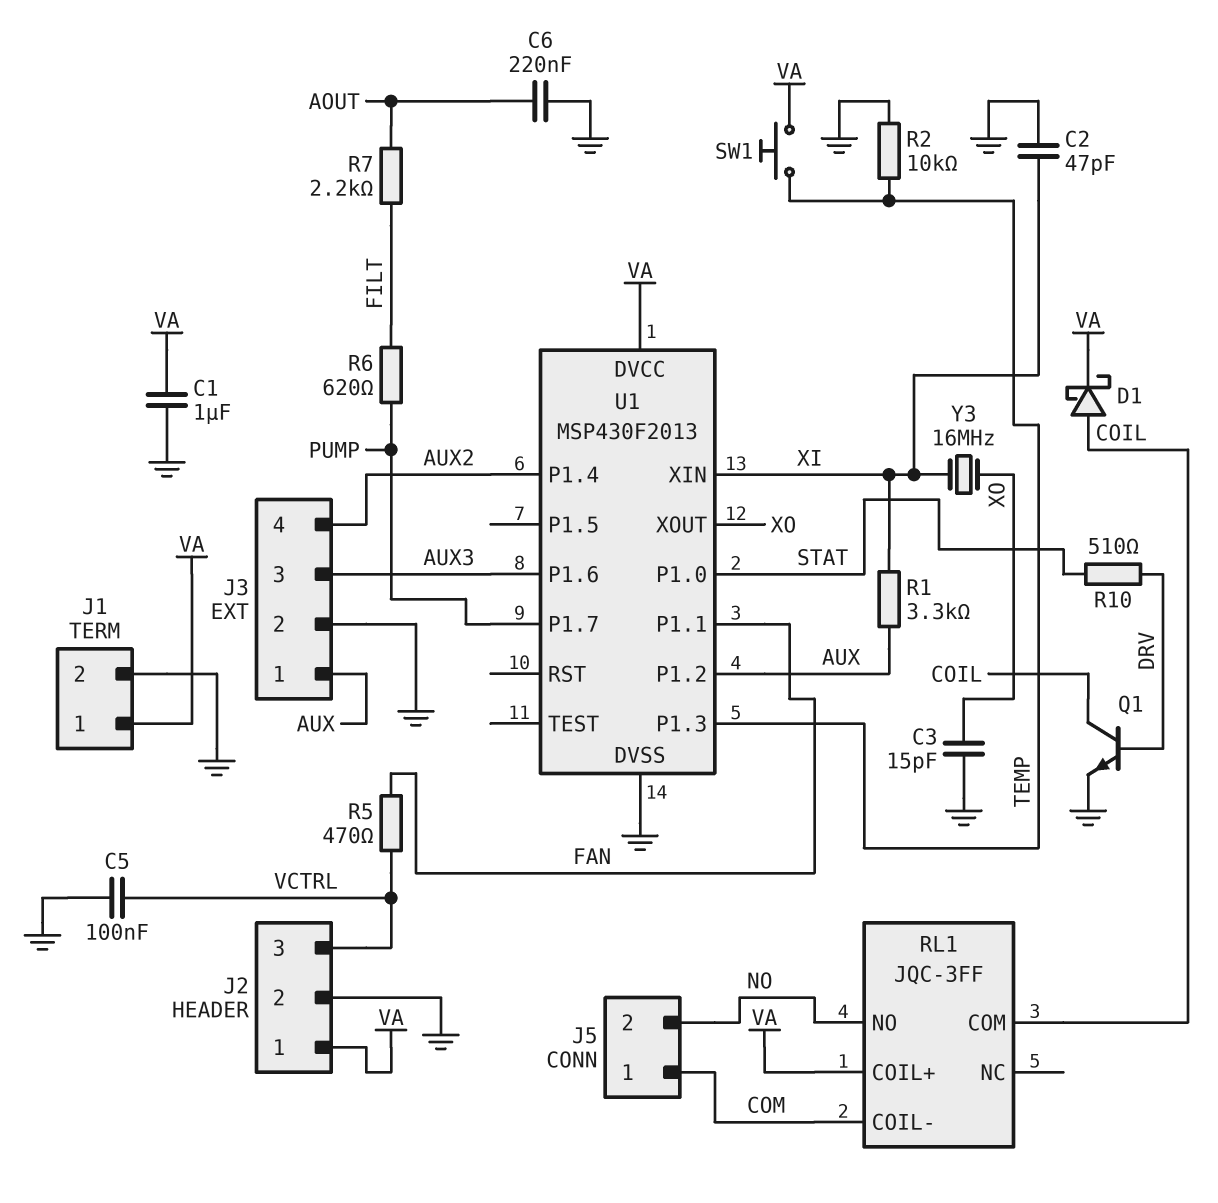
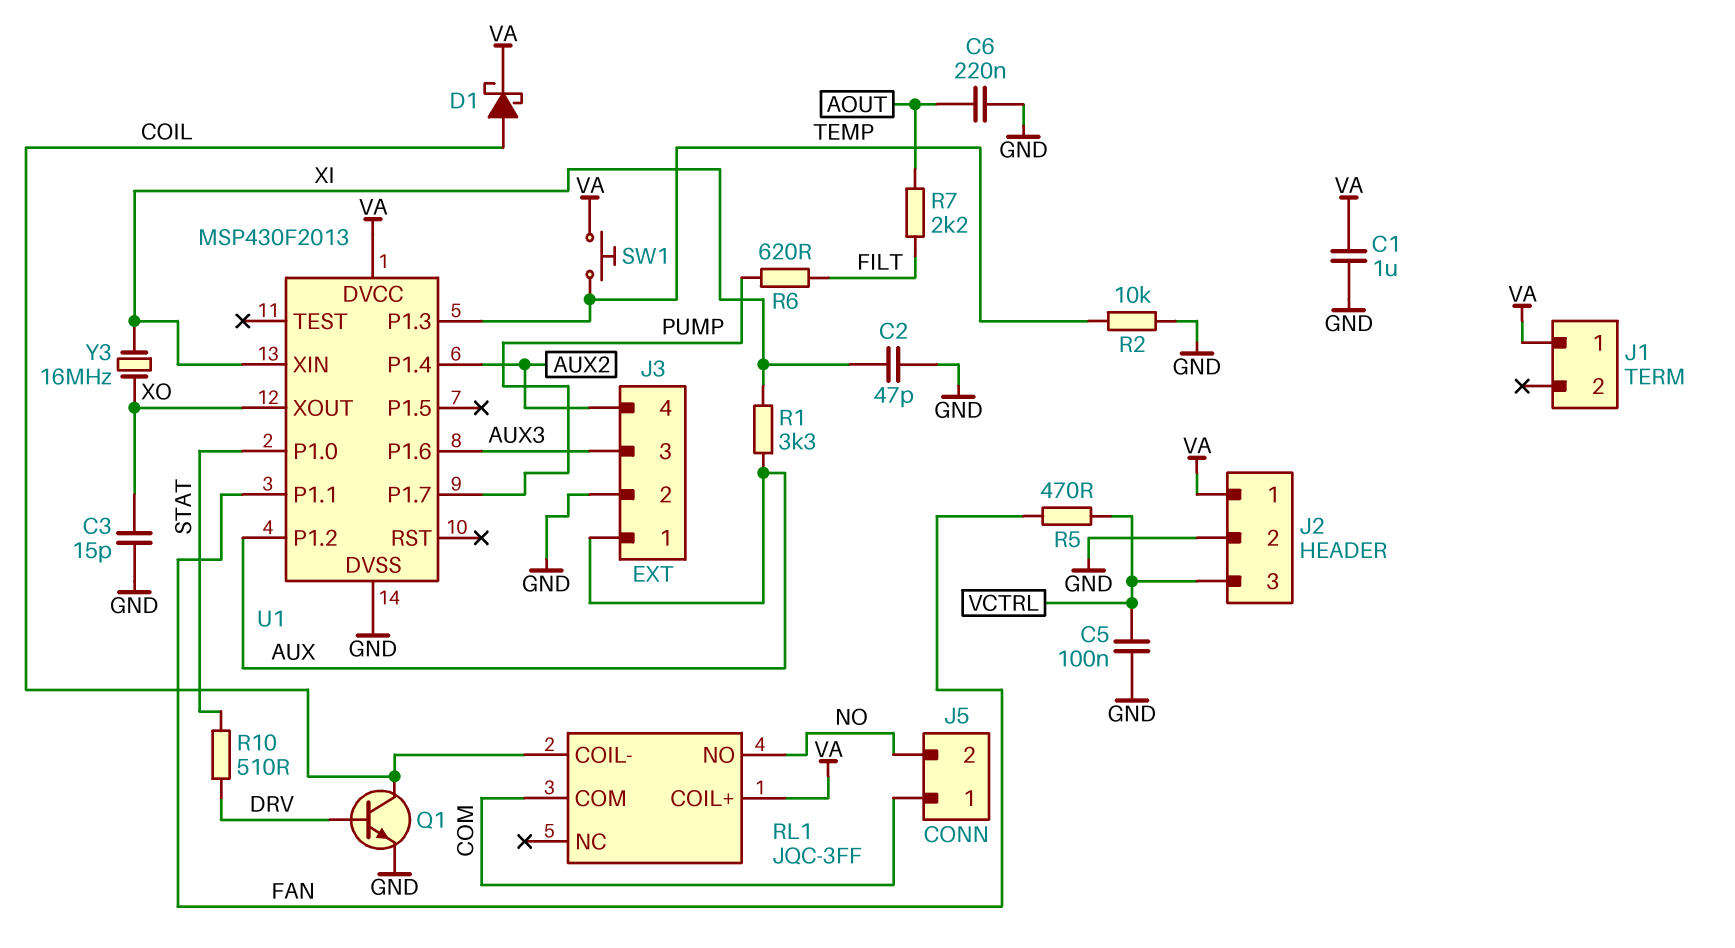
J1 pin 2: GND -> none
RL1 pin COIL-: COM -> COIL
RL1 pin COM: COIL -> COM

